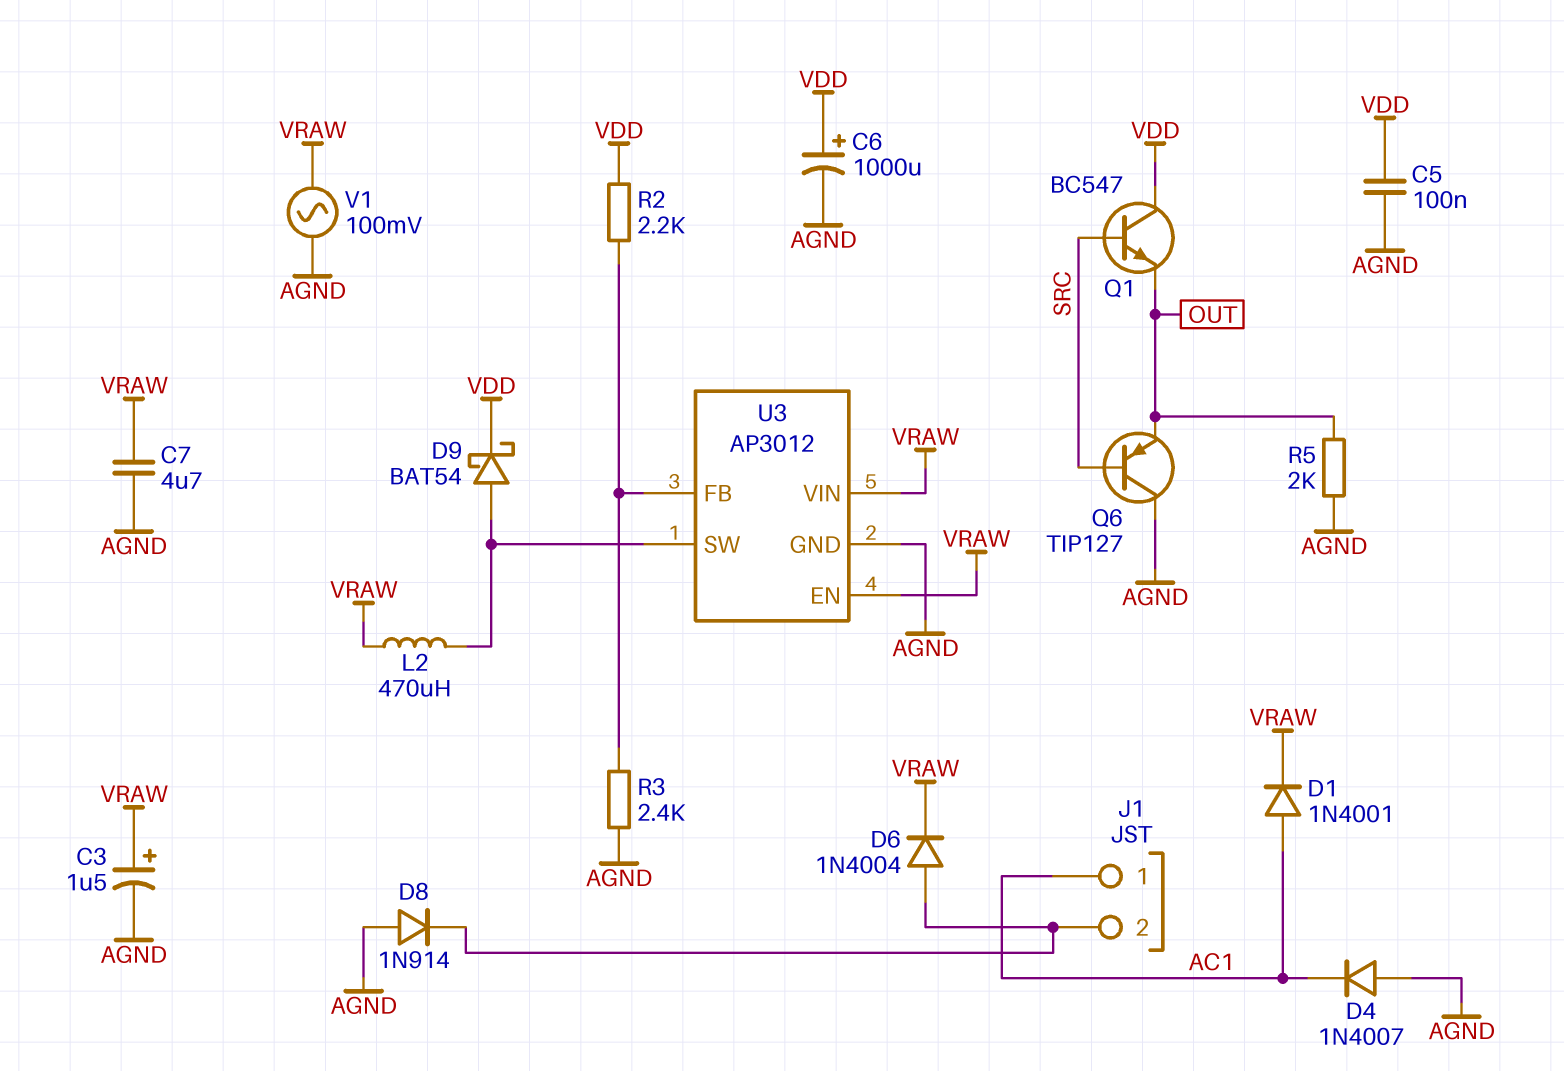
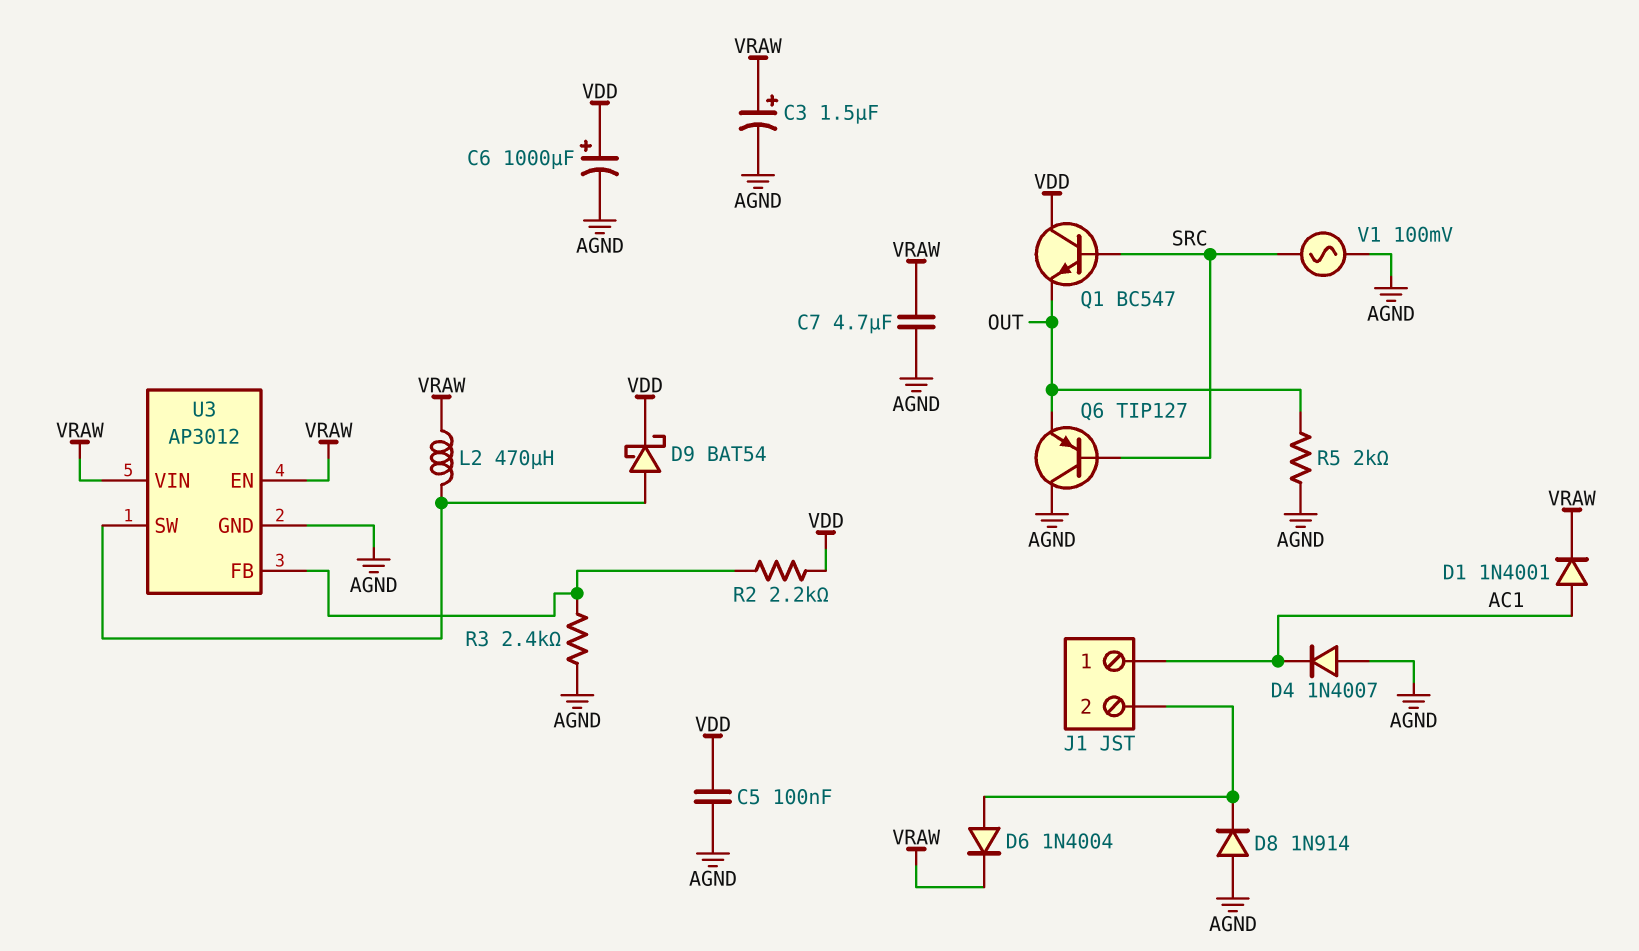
V1: AC 100mV (AGND, VRAW) -> AC 100mV (AGND, SRC)

